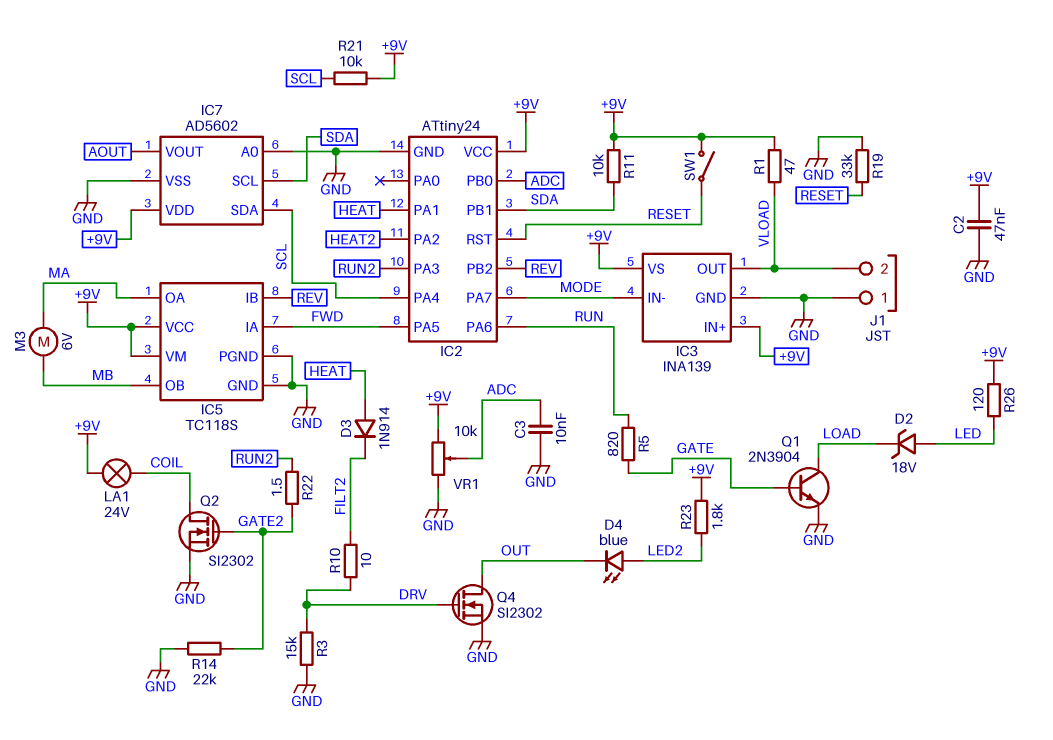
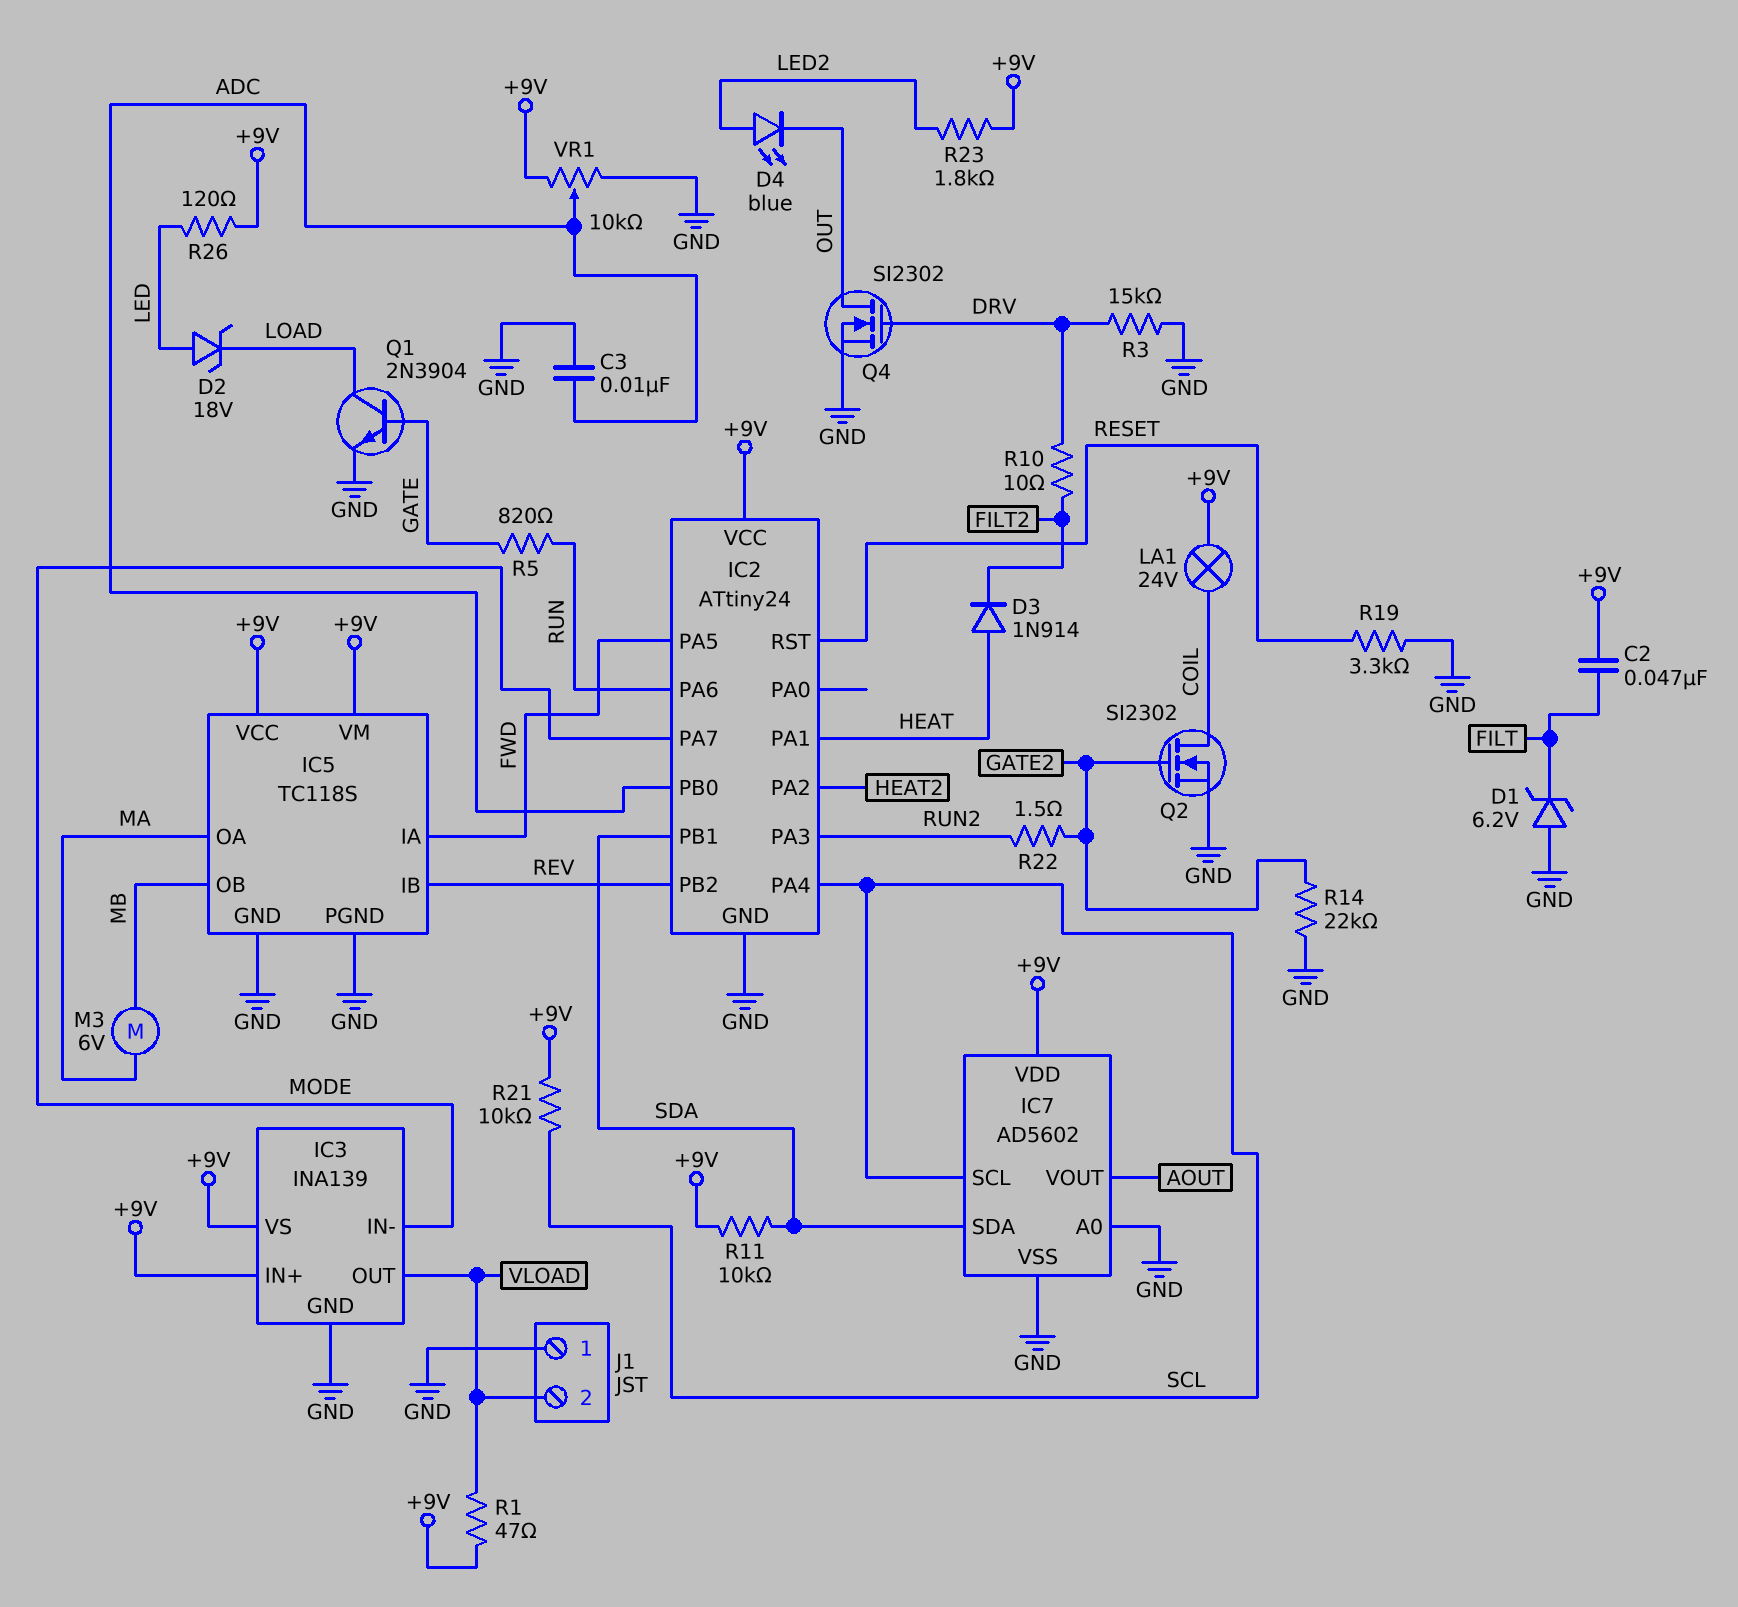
C2: 47nF (+9V, GND) -> 47nF (+9V, FILT)
D1: none -> zener 6.2V (A GND, K FILT)
IC7 pin SCL: SDA -> SCL
IC7 pin SDA: SCL -> SDA
R19: 33k (GND, RESET) -> 3.3k (GND, RESET)
SW1: switch (+9V, RESET) -> none

